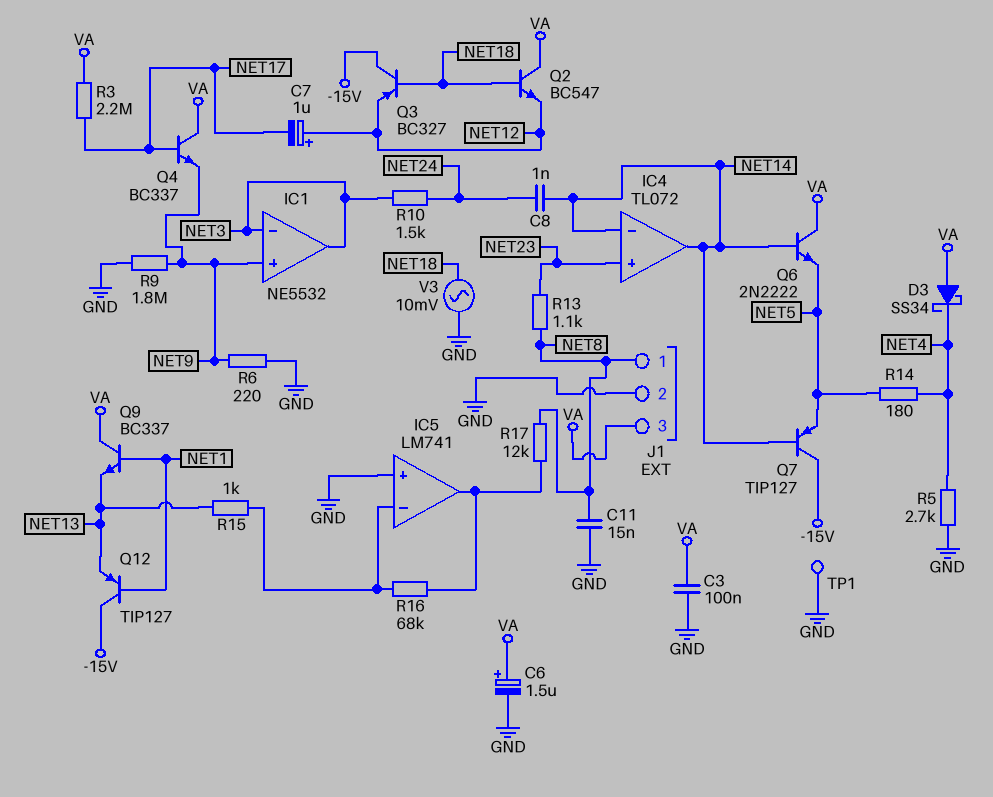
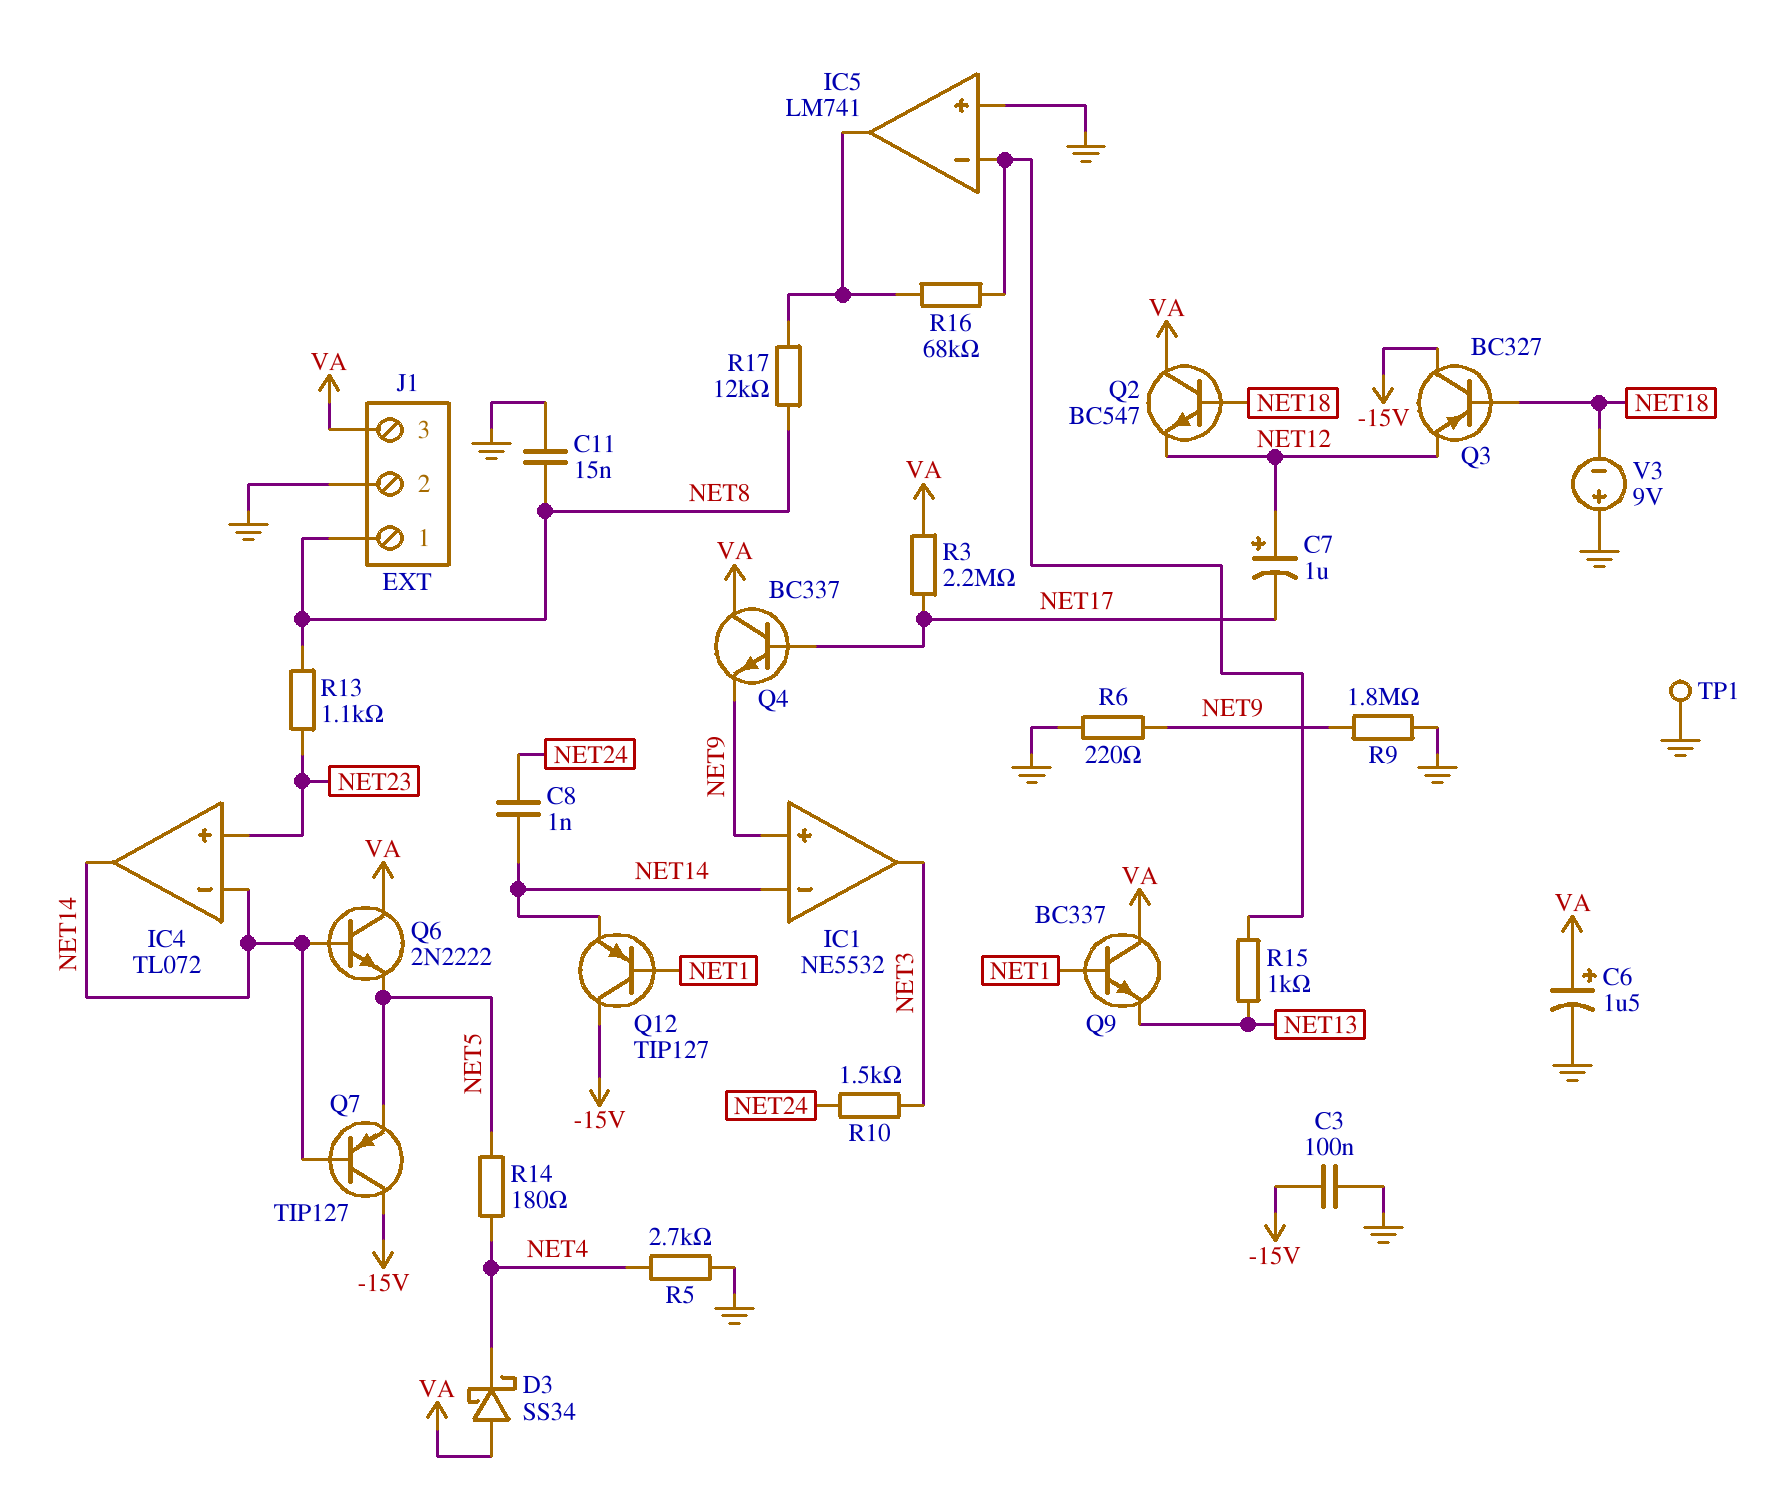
C3: 100nF (GND, VA) -> 100nF (-15V, GND)
IC1 pin in-: NET3 -> NET14
Q12: PNP TIP127 (B NET1, C -15V, E NET13) -> PNP TIP127 (B NET1, C -15V, E NET14)
V3: AC 10mV (GND, NET18) -> 9V (plus GND, minus NET18)

